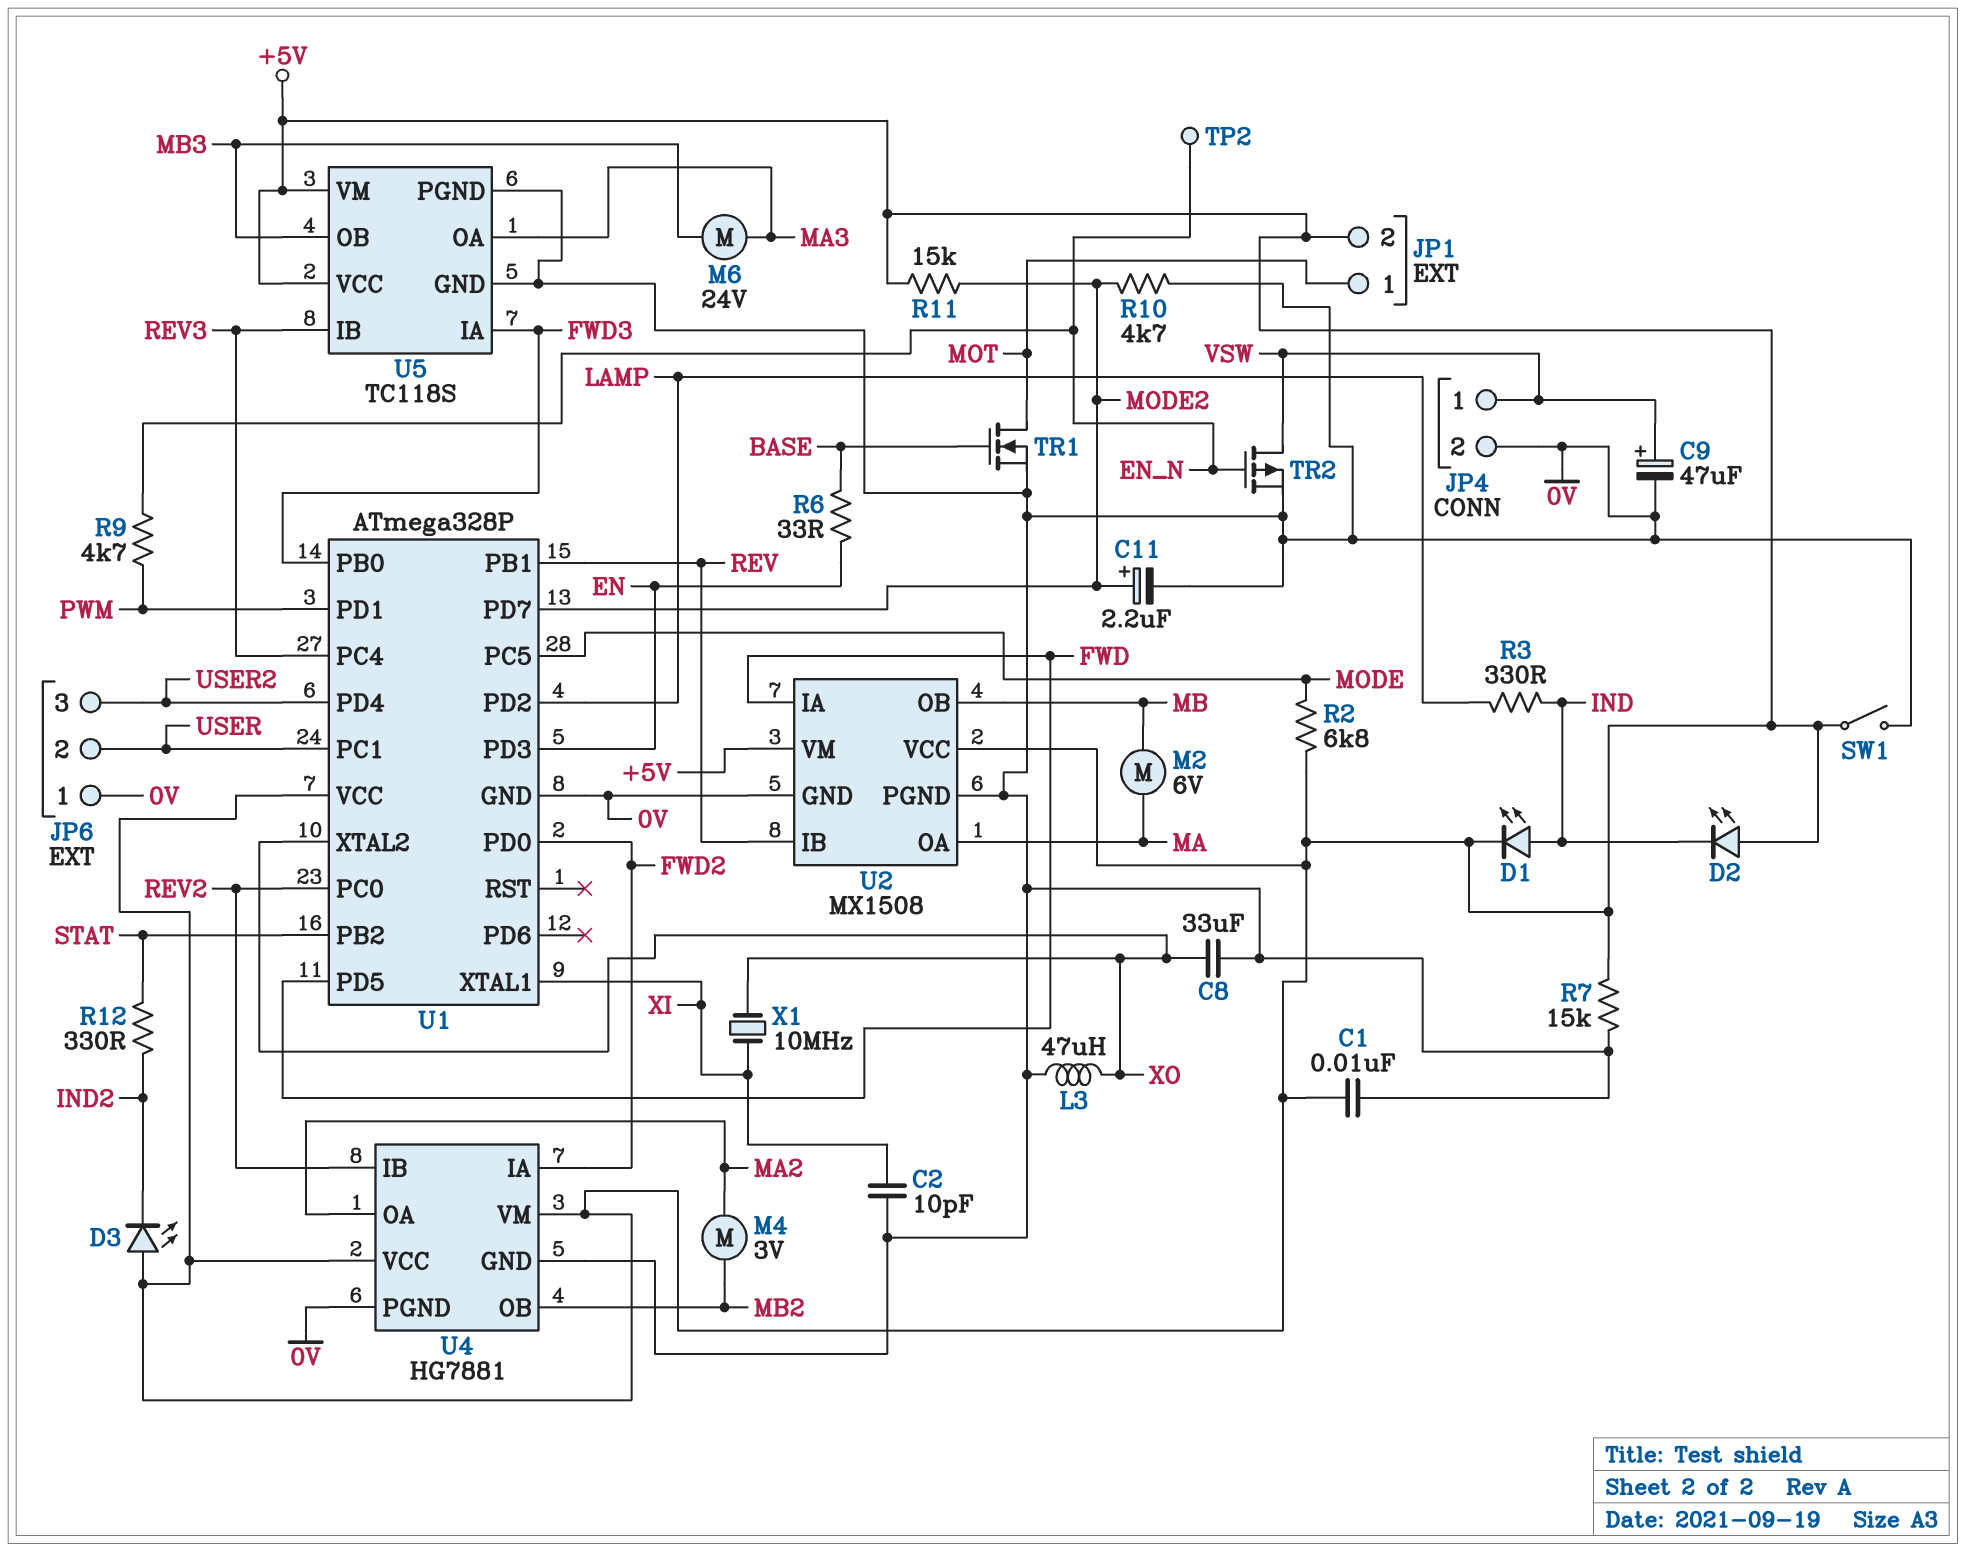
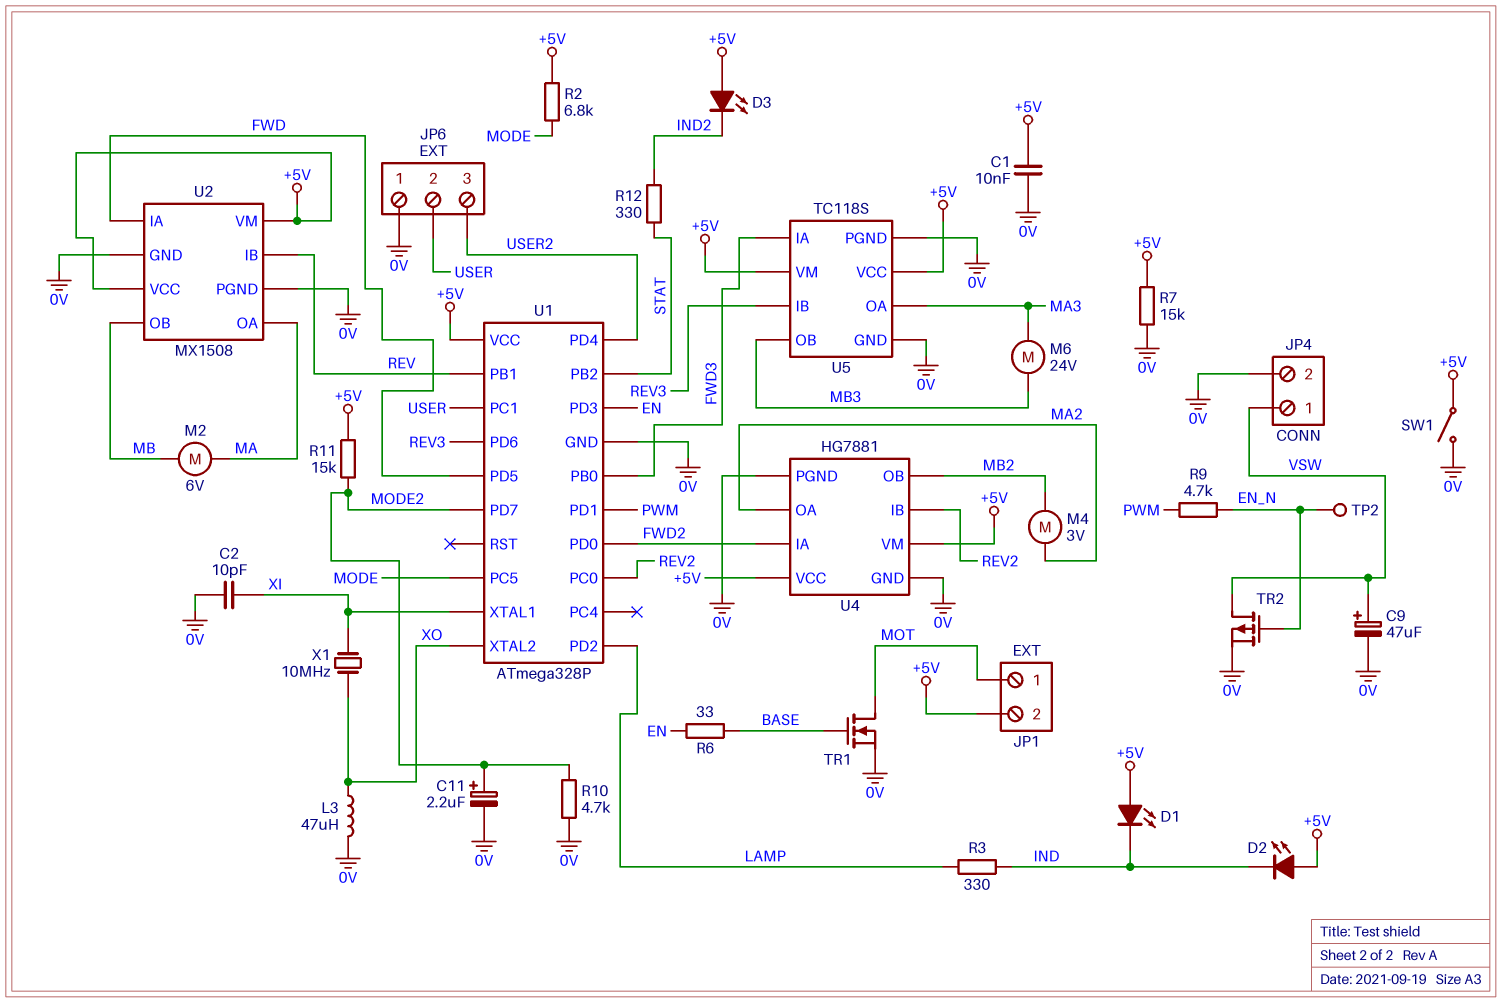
C8: 33uF (0V, XO) -> none
D1: LED (A IND, K +5V) -> LED (A +5V, K IND)
U1 pin PC4: REV3 -> none
U1 pin PD6: none -> REV3

